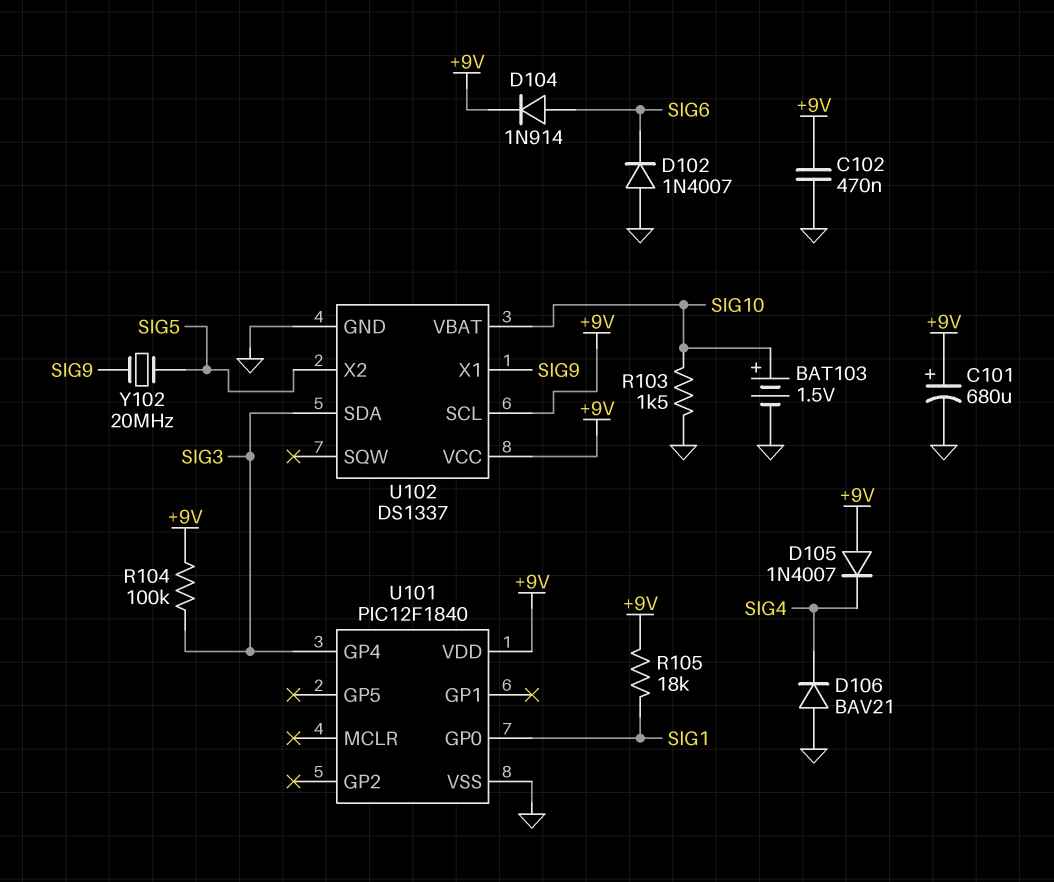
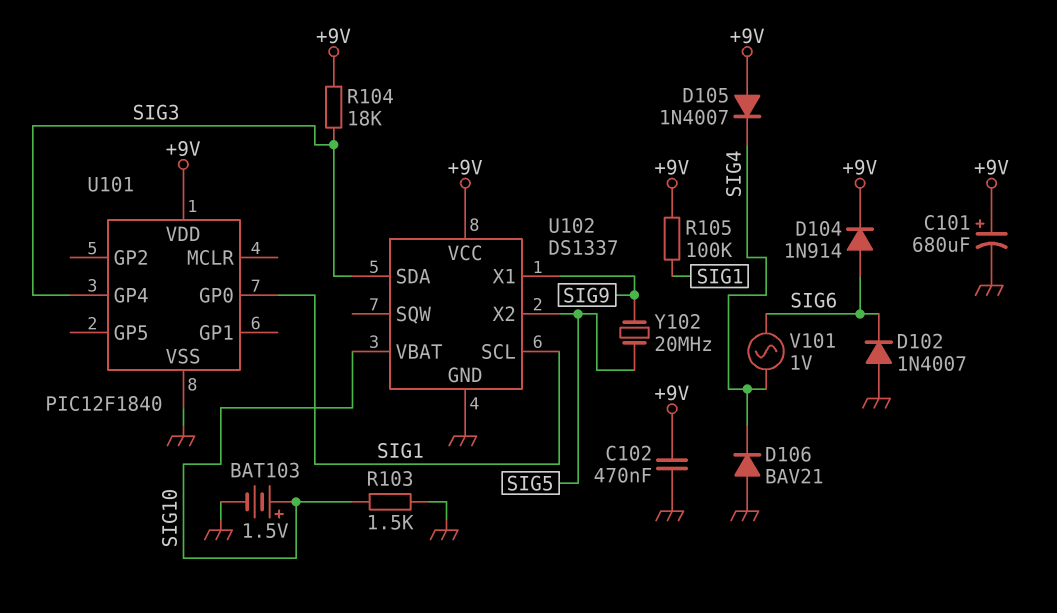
R104: 100k (+9V, SIG3) -> 18k (+9V, SIG3)
R105: 18k (+9V, SIG1) -> 100k (+9V, SIG1)
U102 pin SCL: +9V -> SIG1
V101: none -> AC 1V (SIG4, SIG6)

